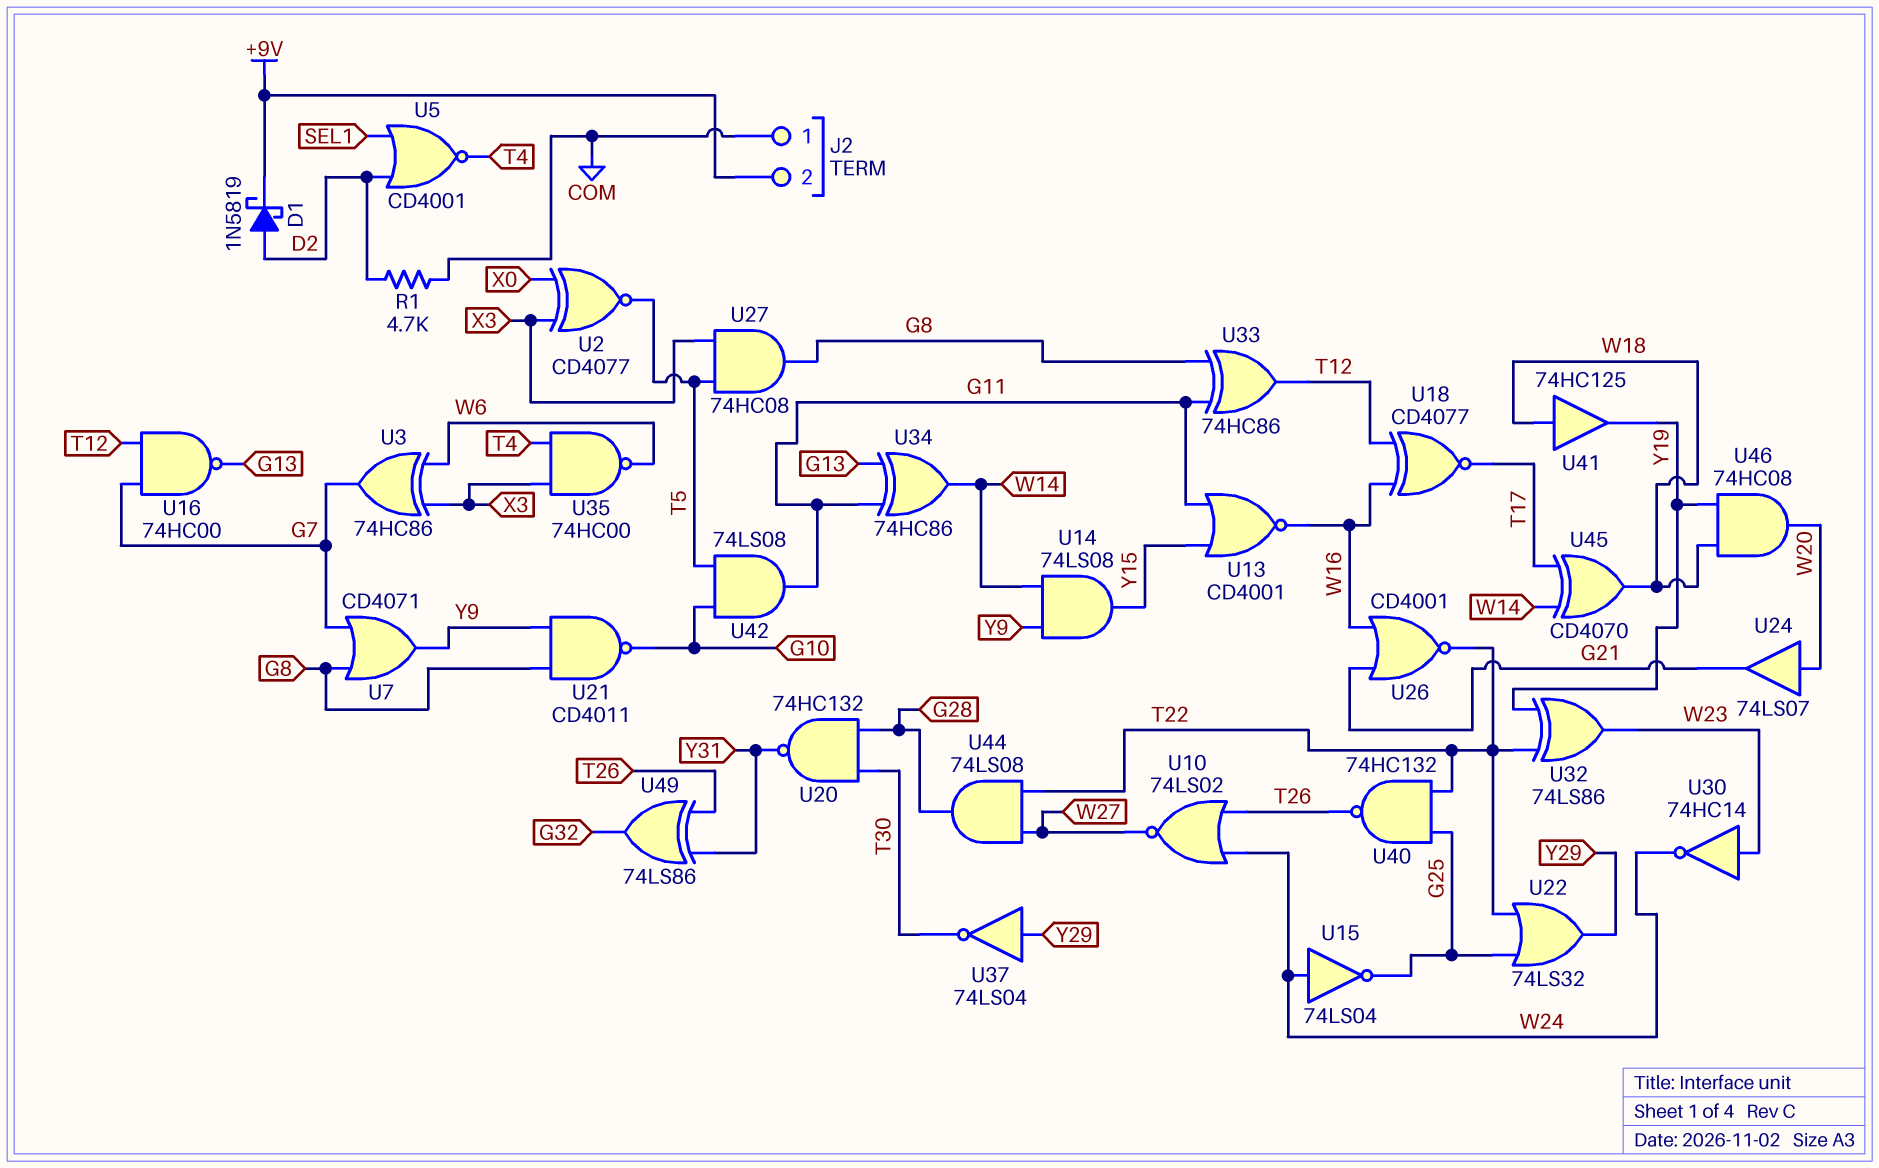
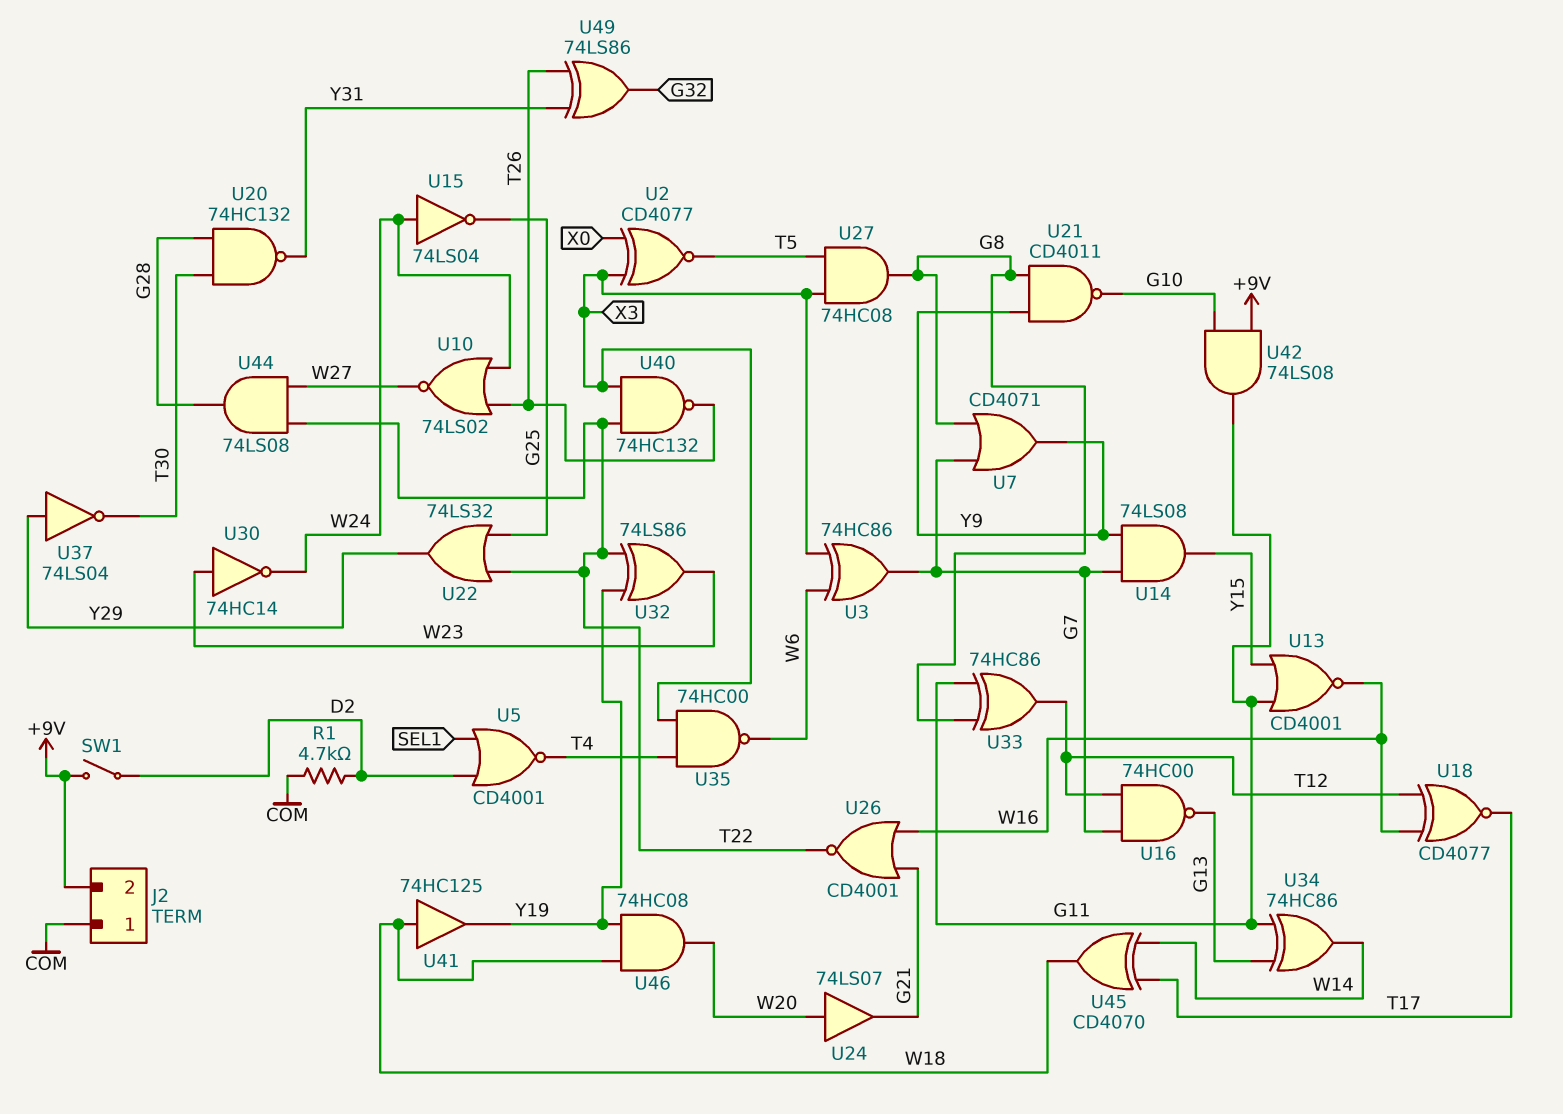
D1: schottky 1N5819 (A D2, K +9V) -> none
SW1: none -> switch (+9V, D2)
U14: AND 74LS08 (in W14, in Y9, out Y15) -> AND 74LS08 (in G7, in Y9, out Y15)
U40: NAND 74HC132 (in G25, in T22, out T26) -> NAND 74HC132 (in T22, in X3, out T26)
U42: AND 74LS08 (in G10, in T5, out G11) -> AND 74LS08 (in +9V, in G10, out G11)

